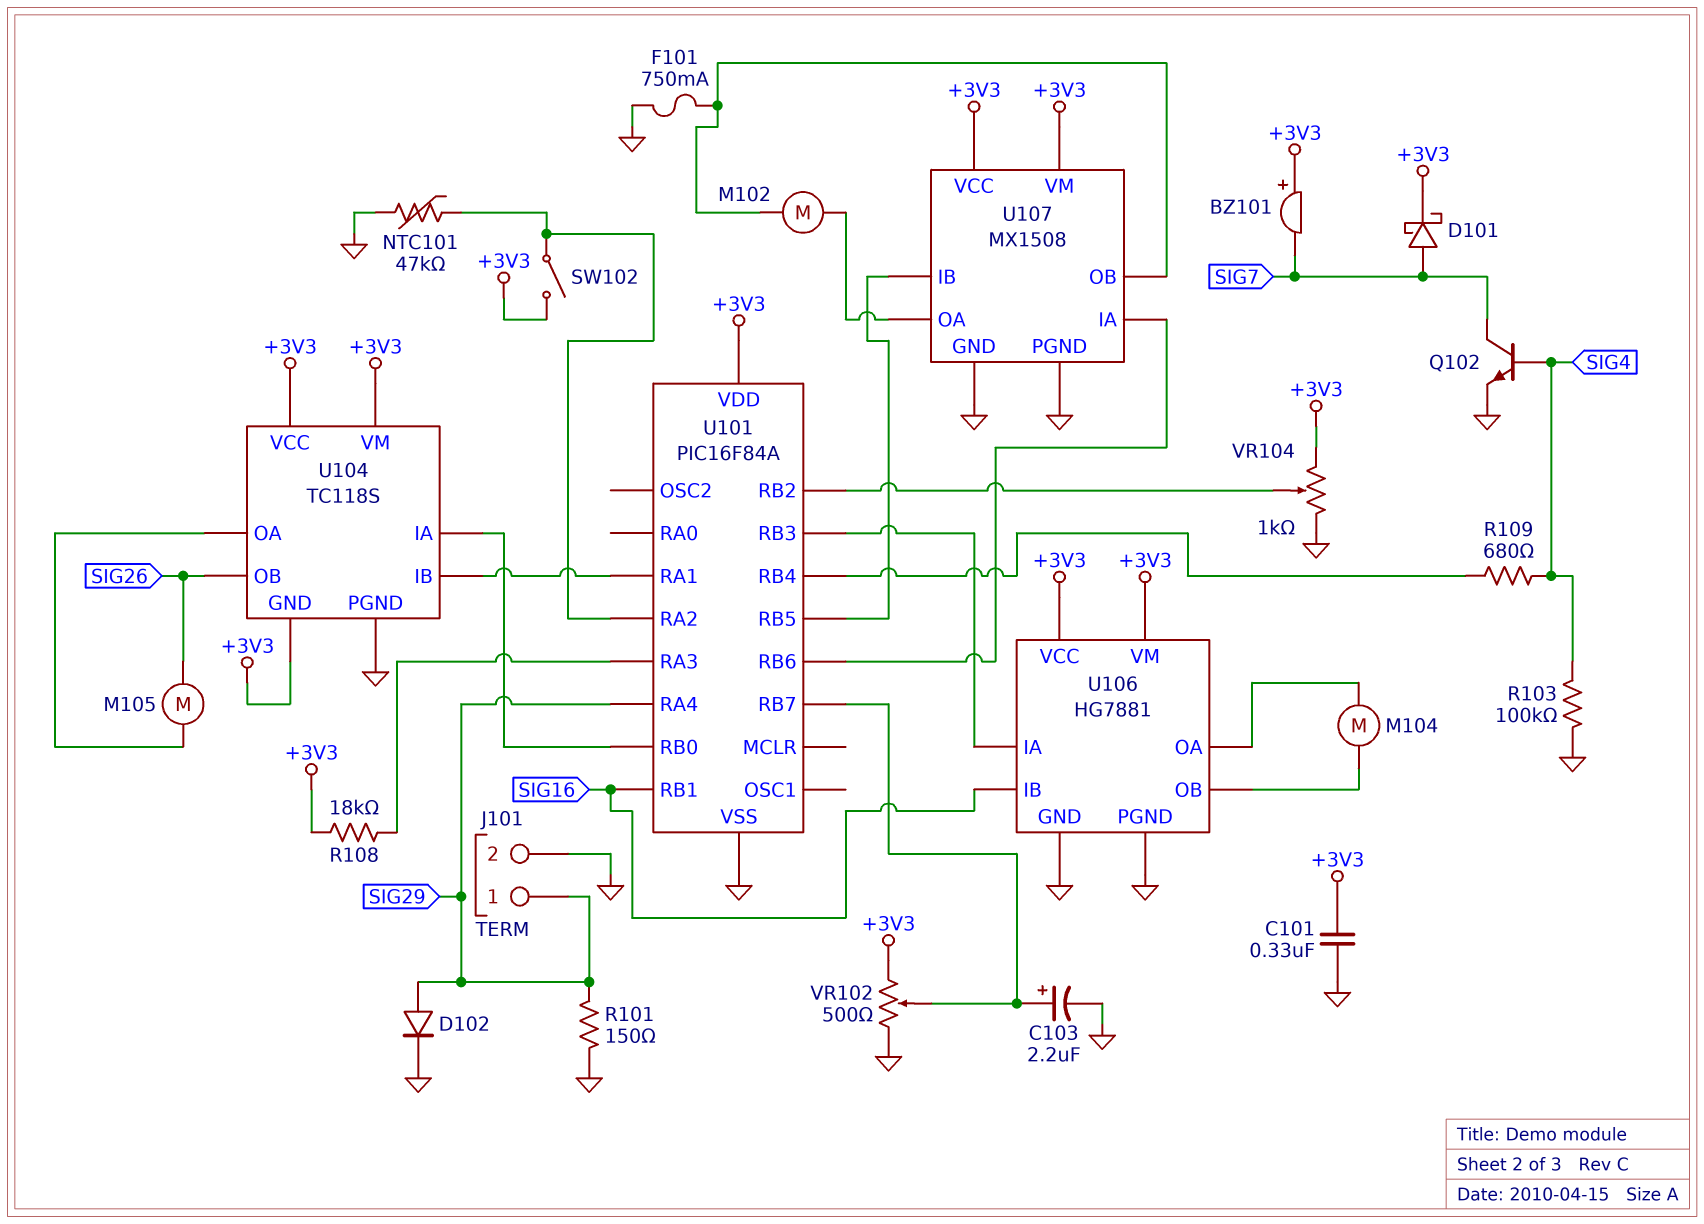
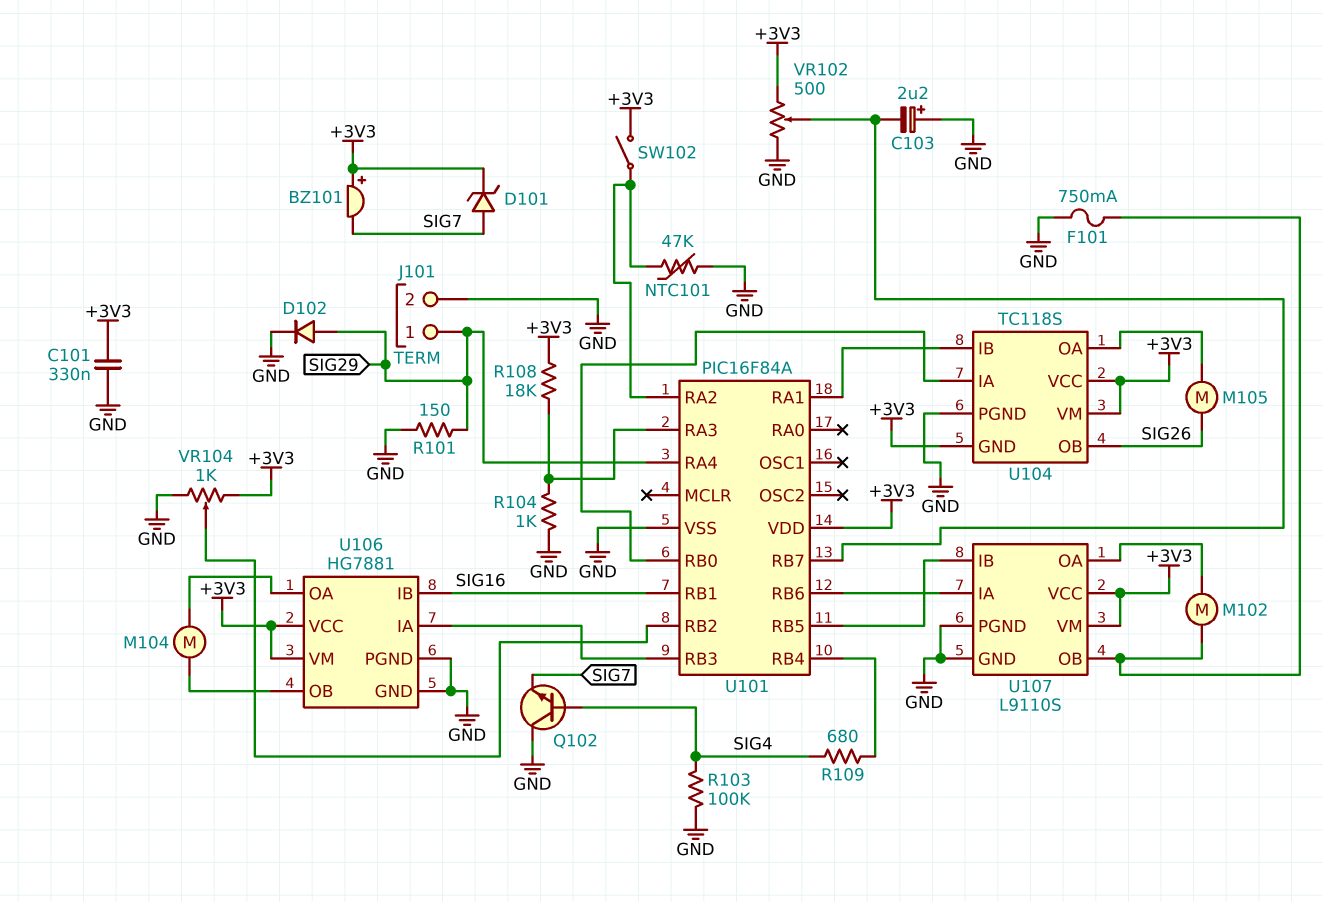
C103: 2.2uF (plus U101/RB7, minus GND) -> 2.2uF (plus GND, minus U101/RB7)
D101: schottky (A SIG7, K +3V3) -> zener (A SIG7, K +3V3)
Q102: NPN (B SIG4, C SIG7, E GND) -> NPN (B SIG4, C GND, E SIG7)
R104: none -> 1k (GND, U101/RA3)
U107: MX1508 -> L9110S

